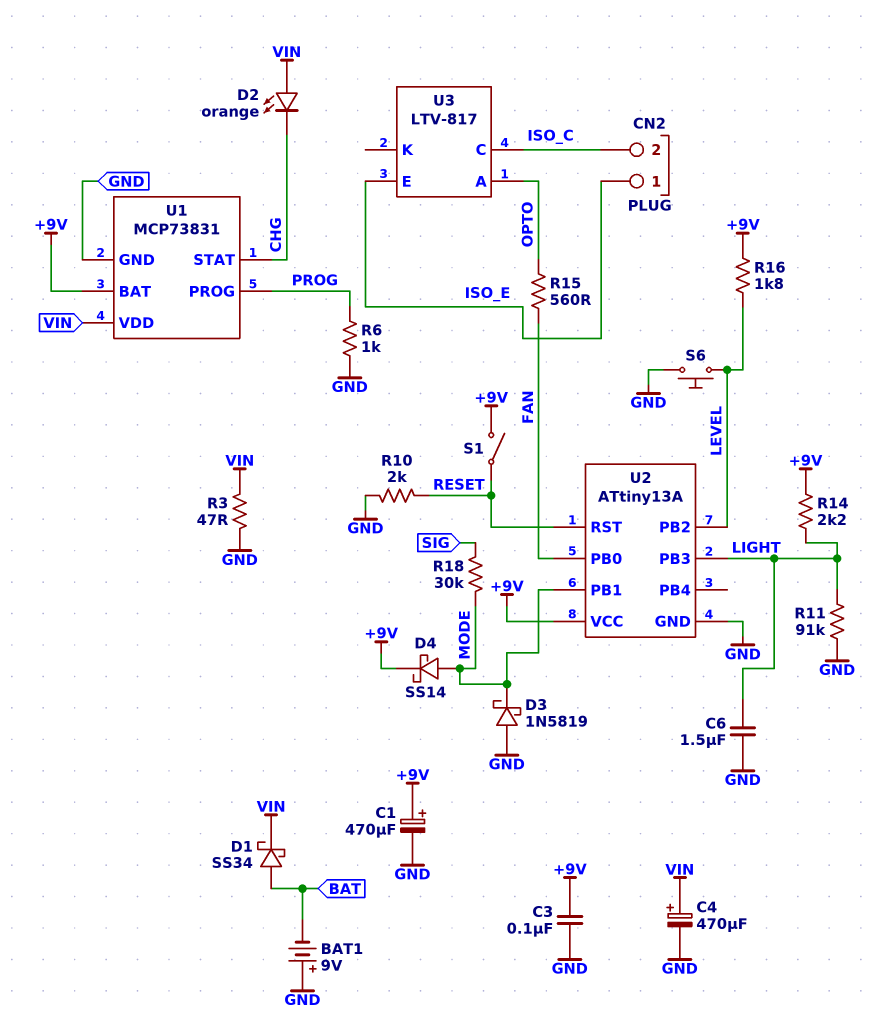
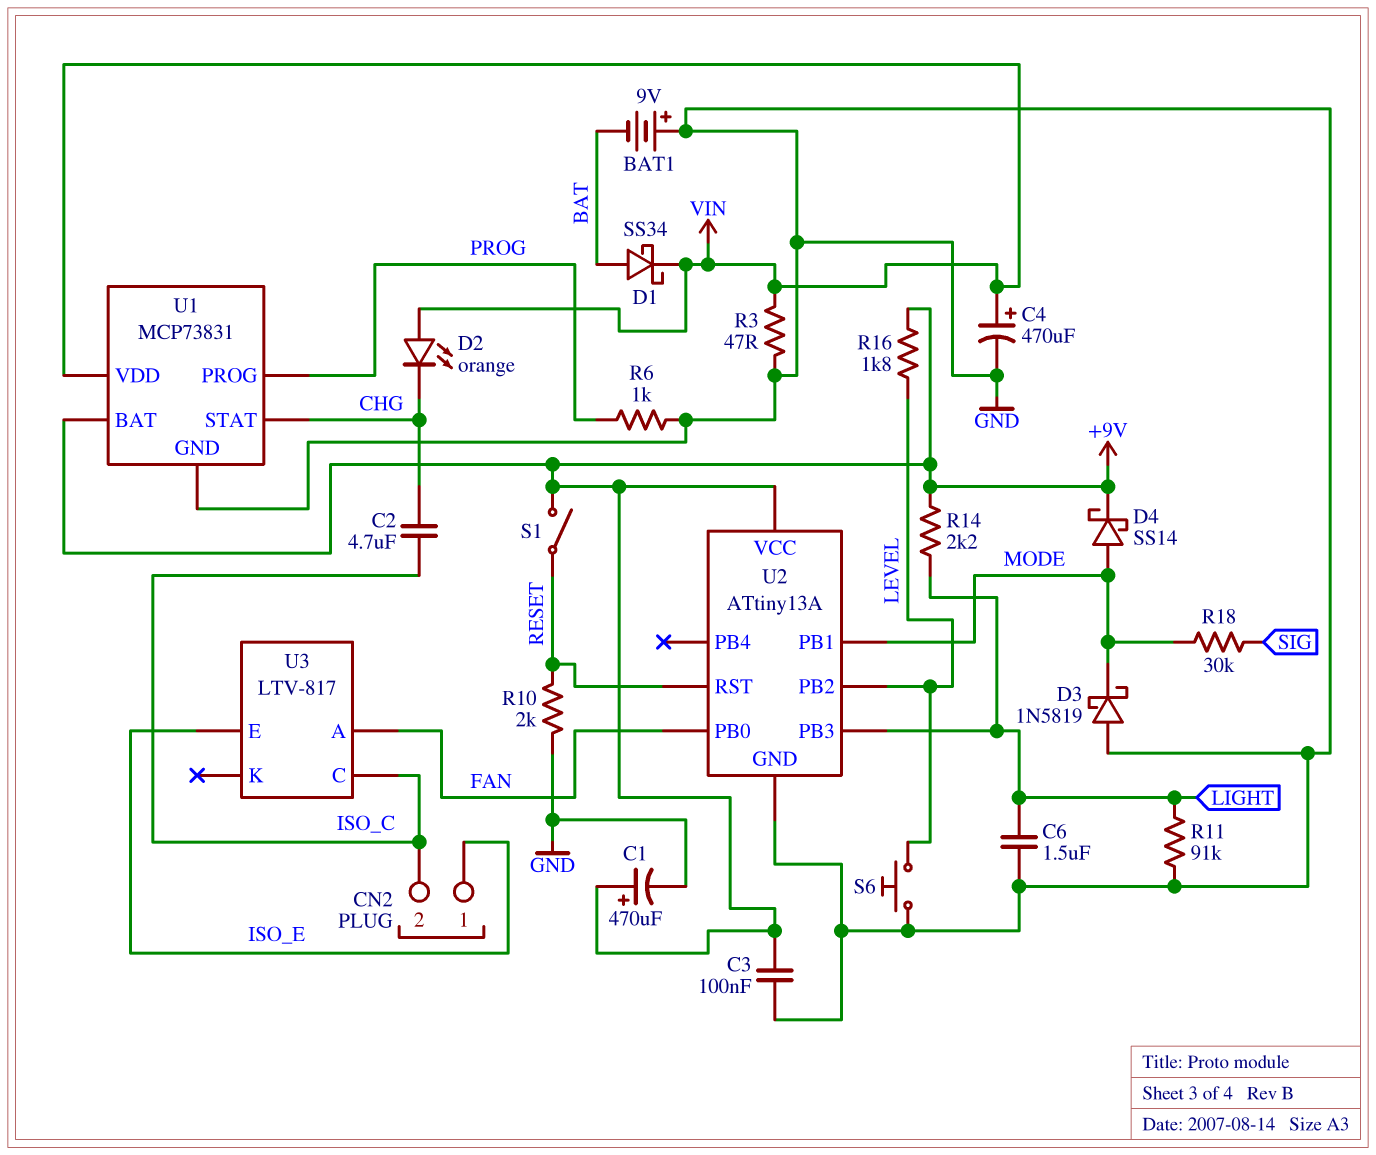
C2: none -> 4.7uF (CHG, ISO_C)
R15: 560 (FAN, OPTO) -> none
U3 pin A: OPTO -> FAN

